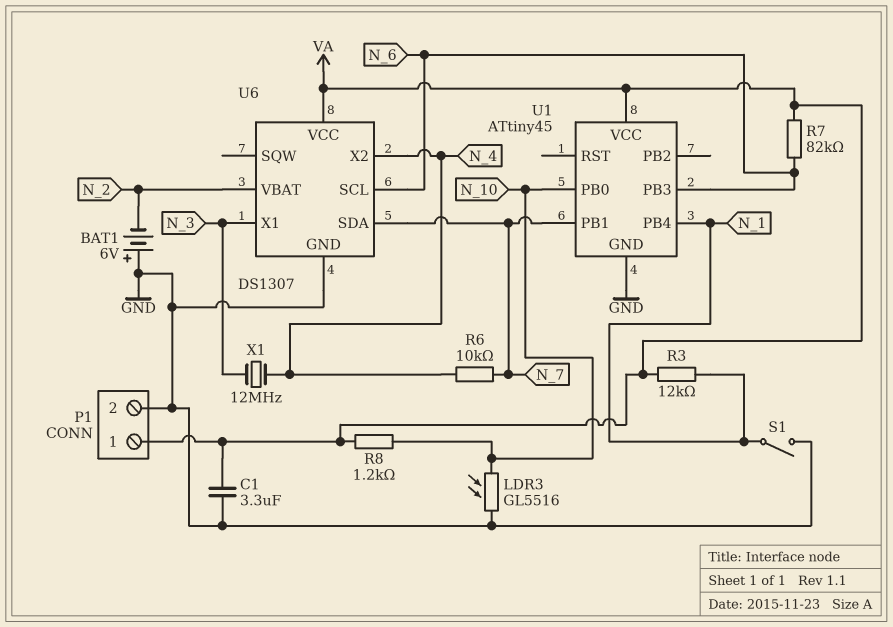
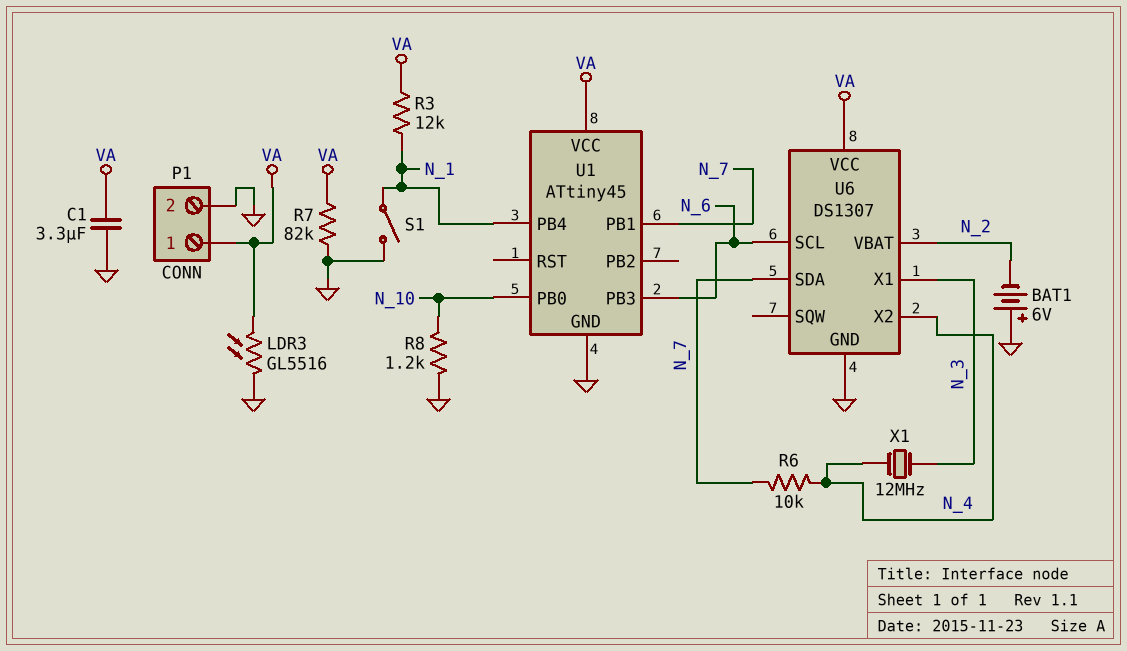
LDR3: GL5516 (GND, N_10) -> GL5516 (GND, VA)
R7: 82k (N_6, VA) -> 82k (GND, VA)
R8: 1.2k (N_10, VA) -> 1.2k (GND, N_10)

